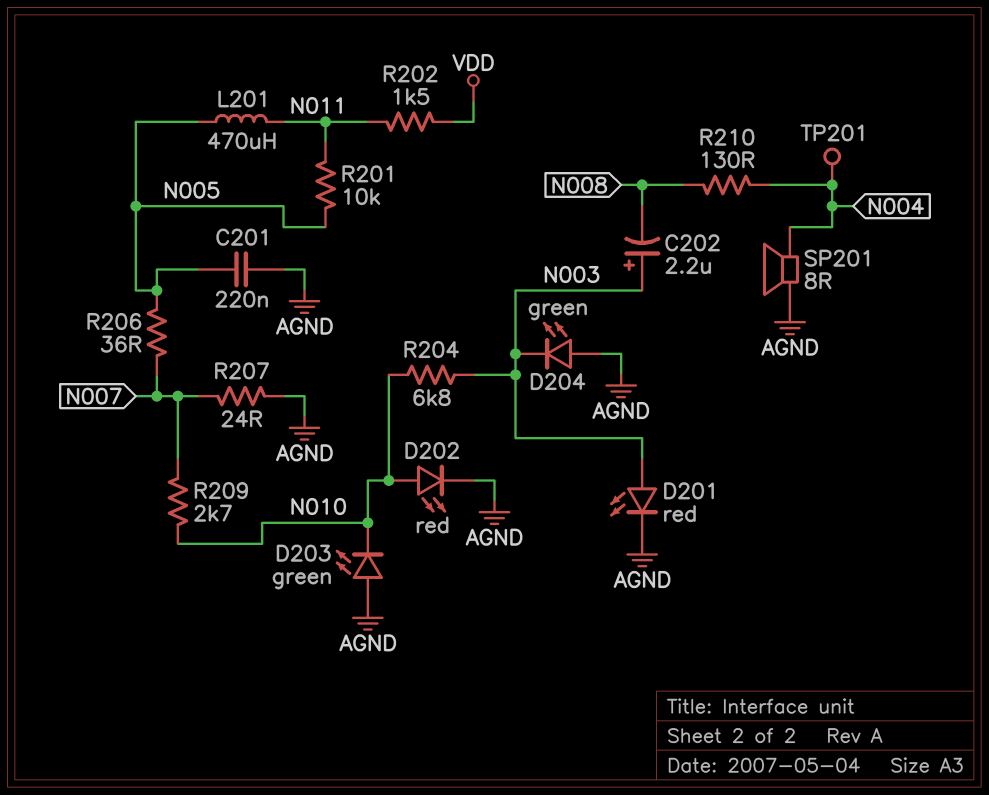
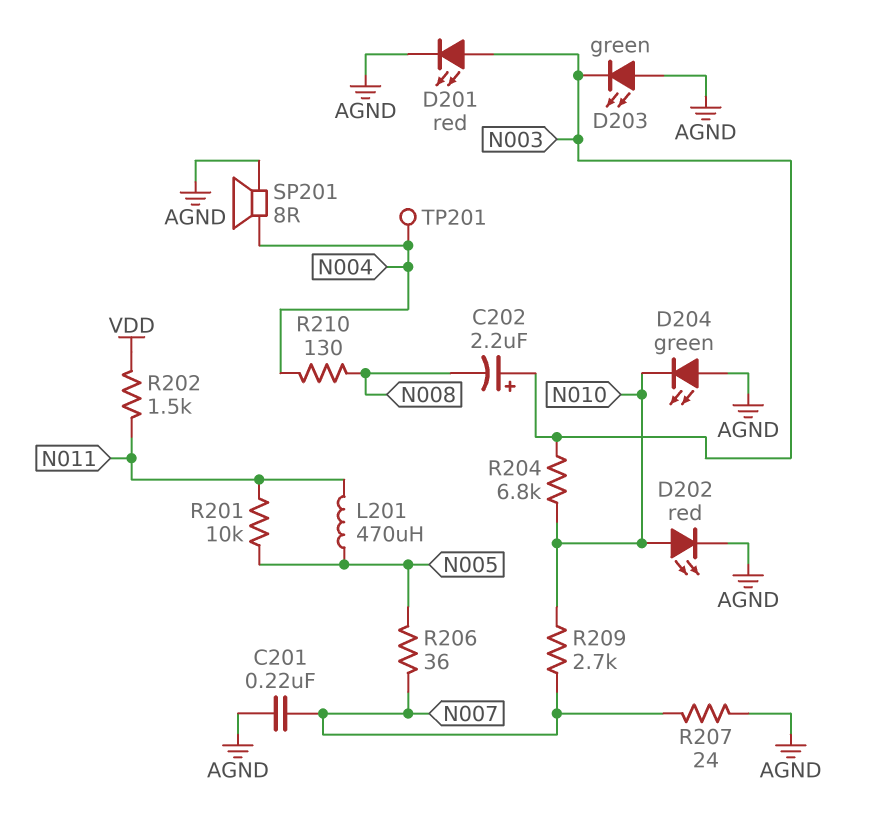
C201: 220nF (AGND, N005) -> 220nF (AGND, N007)
D203: LED green (A AGND, K N010) -> LED green (A AGND, K N003)
D204: LED green (A AGND, K N003) -> LED green (A AGND, K N010)

